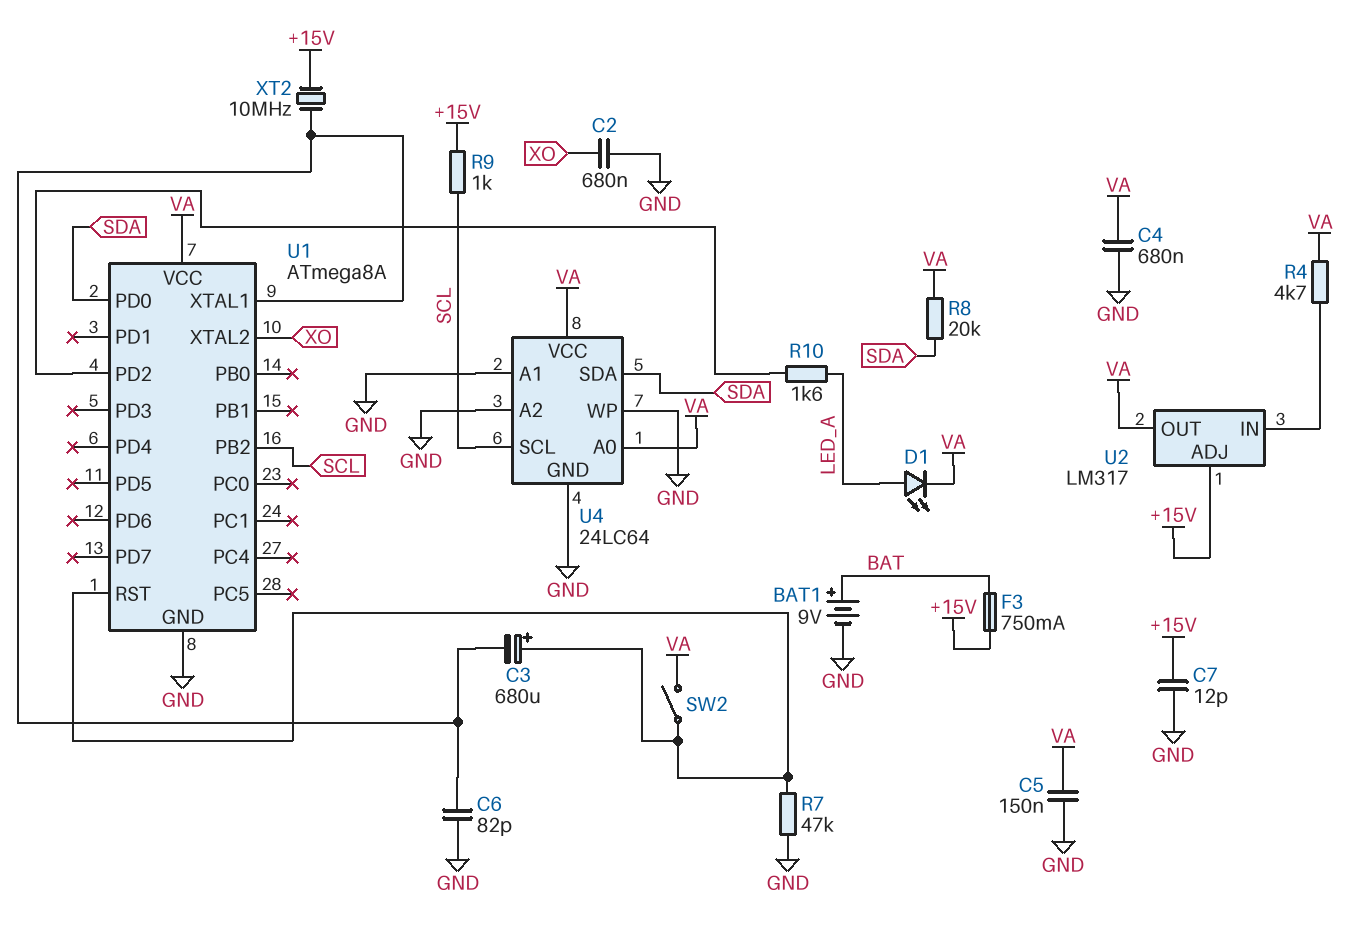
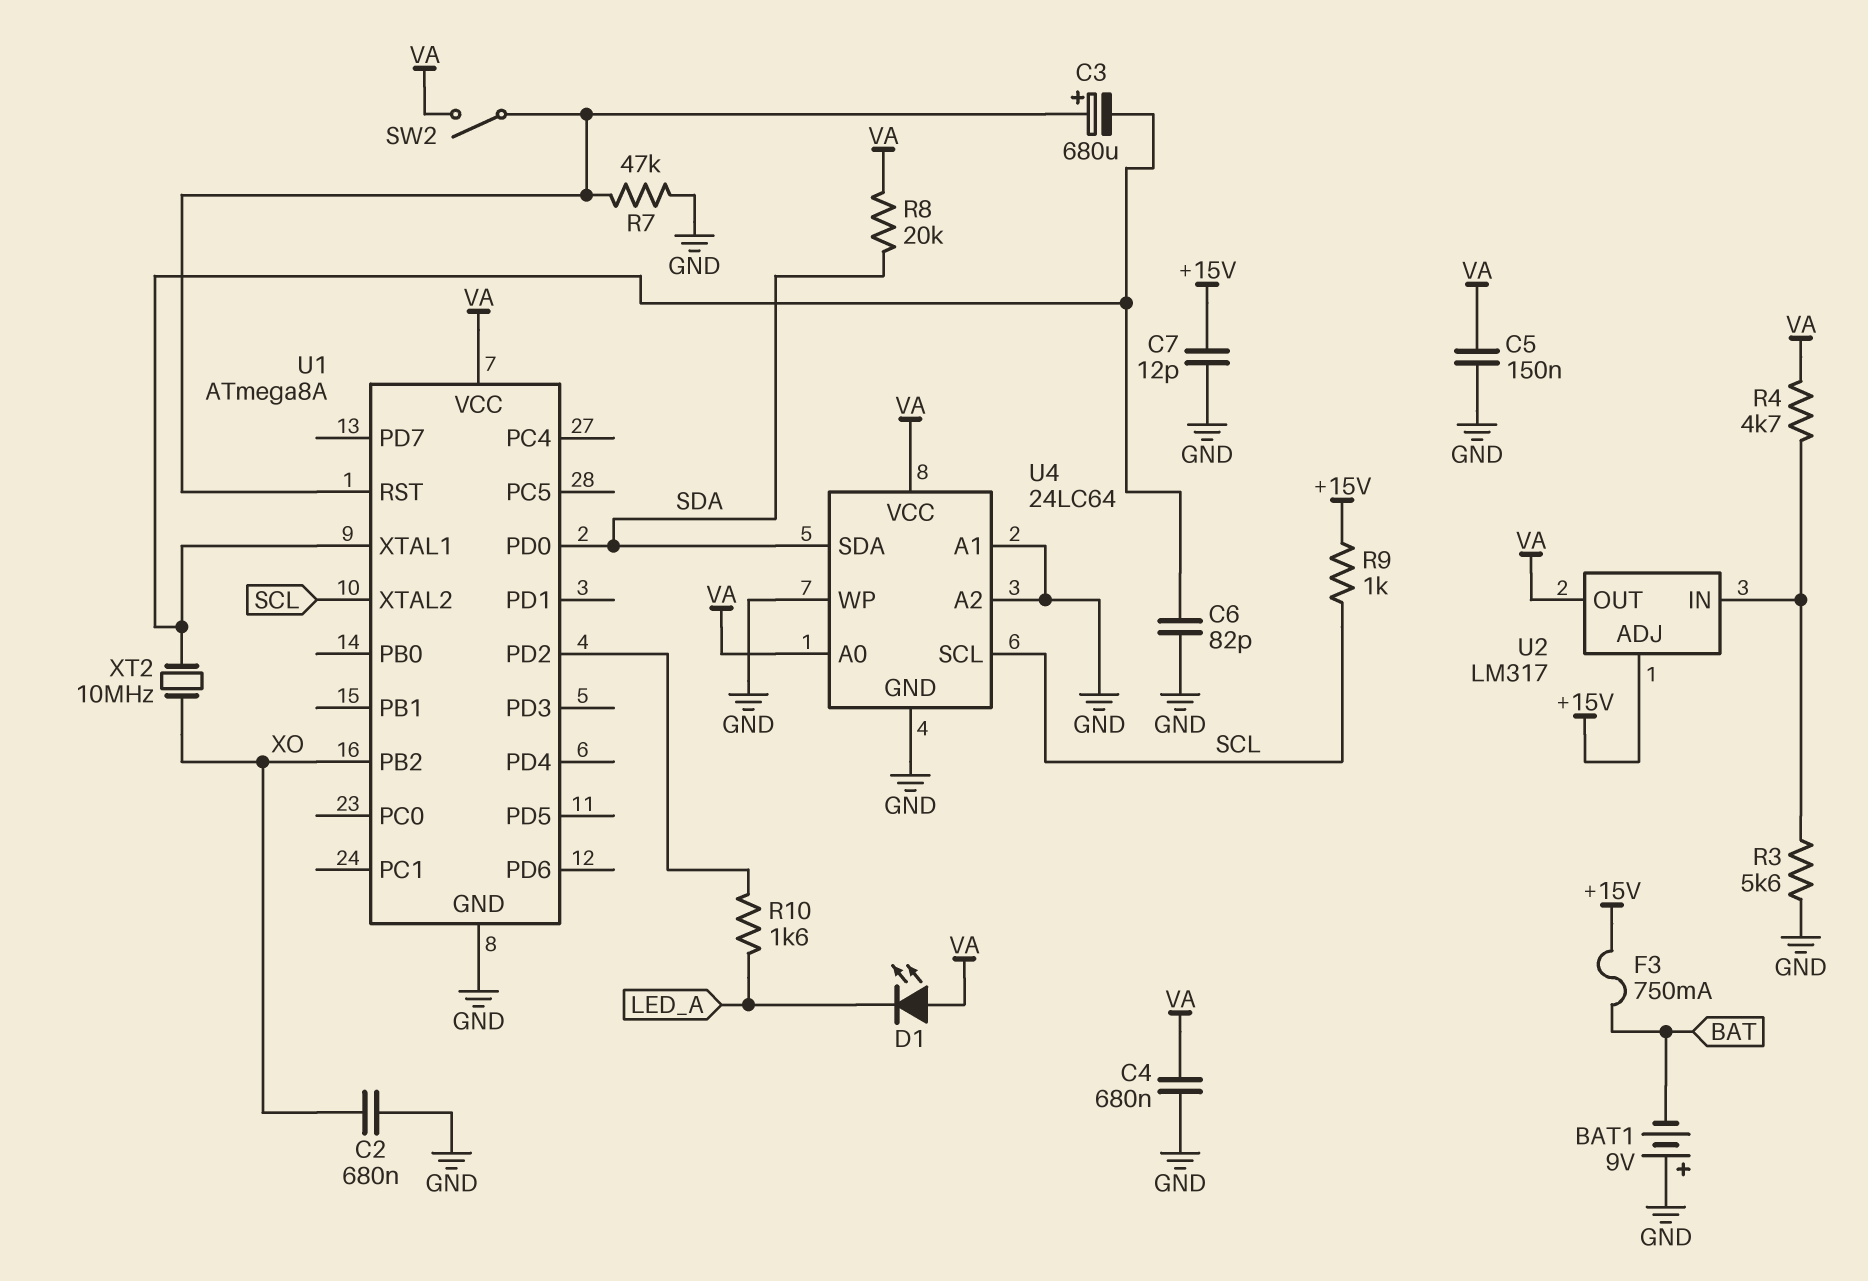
BAT1: 9V (plus BAT, minus GND) -> 9V (plus GND, minus BAT)
D1: LED (A LED_A, K VA) -> LED (A VA, K LED_A)
R3: none -> 5.6k (GND, U2/IN)
U1 pin PB2: SCL -> XO
U1 pin XTAL2: XO -> SCL
XT2: 10MHz (+15V, U1/XTAL1) -> 10MHz (U1/XTAL1, XO)

